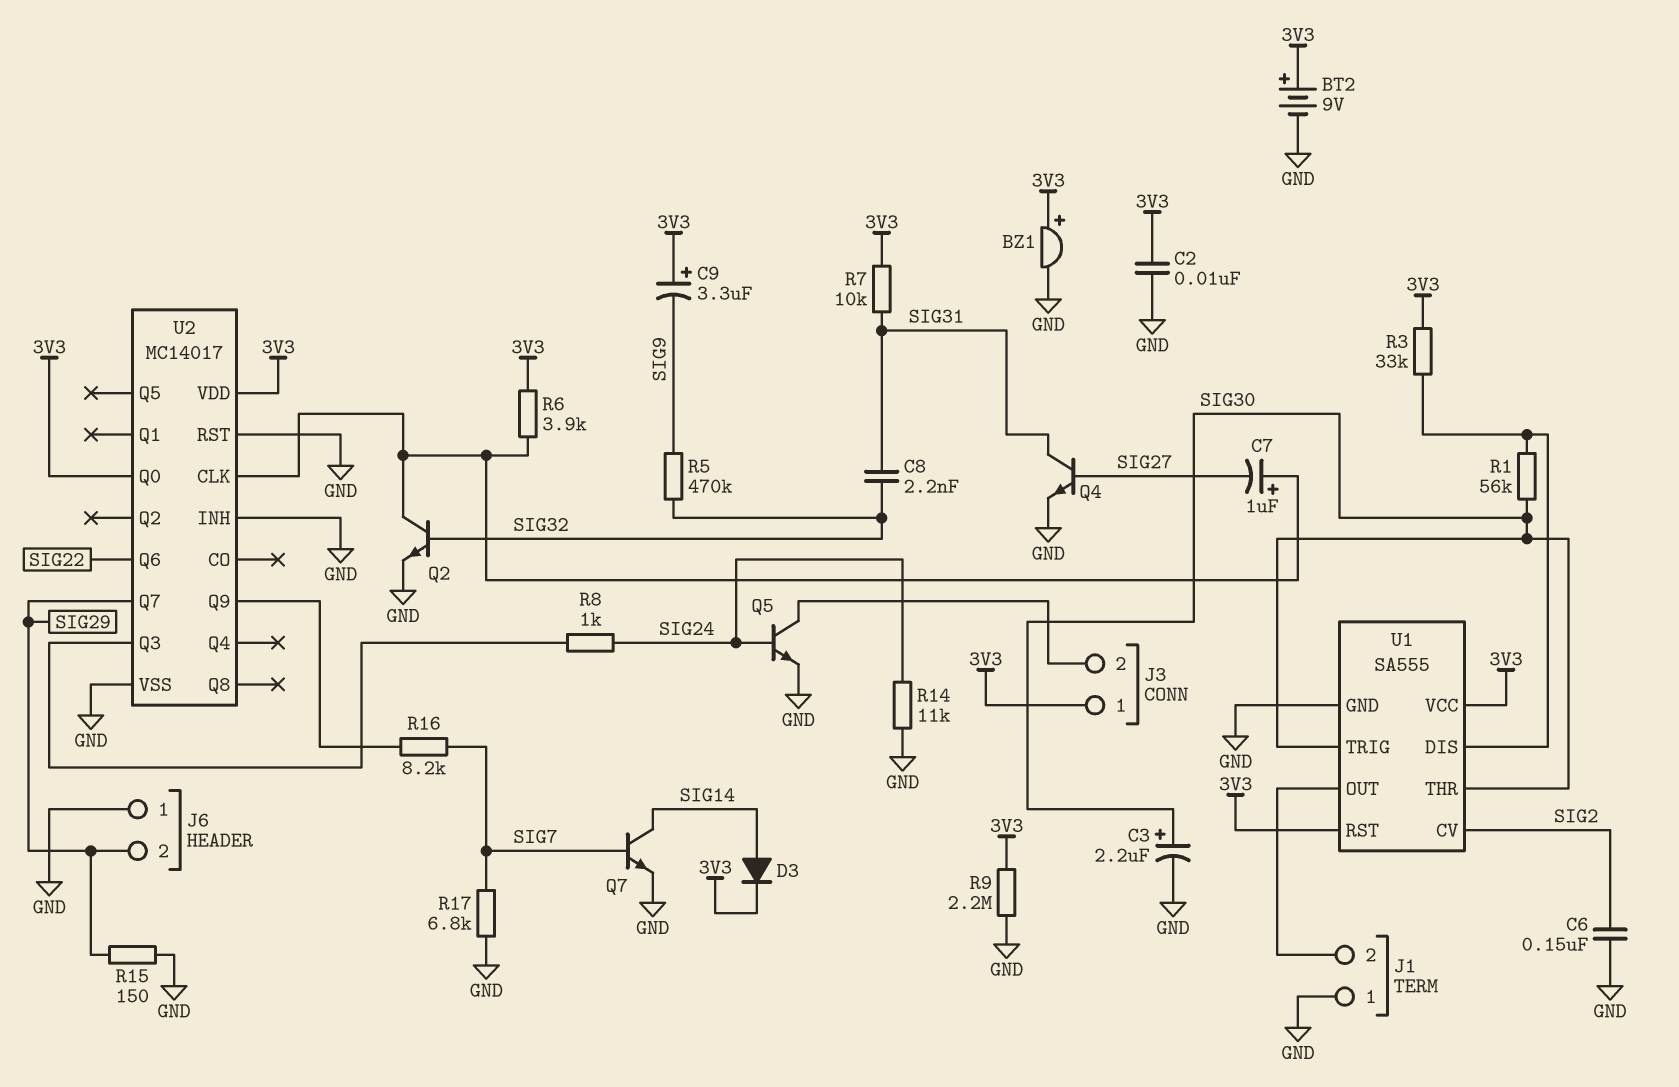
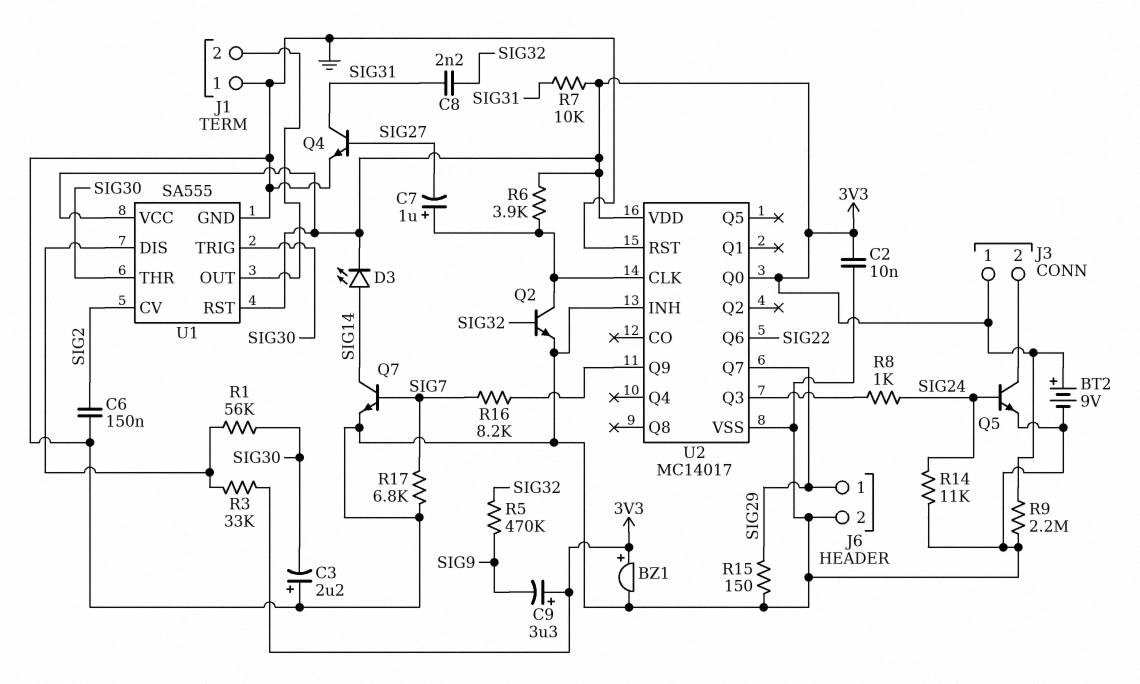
C3: 2.2uF (plus SIG30, minus GND) -> 2.2uF (plus GND, minus SIG30)
D3: diode (A SIG14, K 3V3) -> LED (A SIG14, K 3V3)
J6 pin 1: GND -> SIG29
J6 pin 2: SIG29 -> GND

